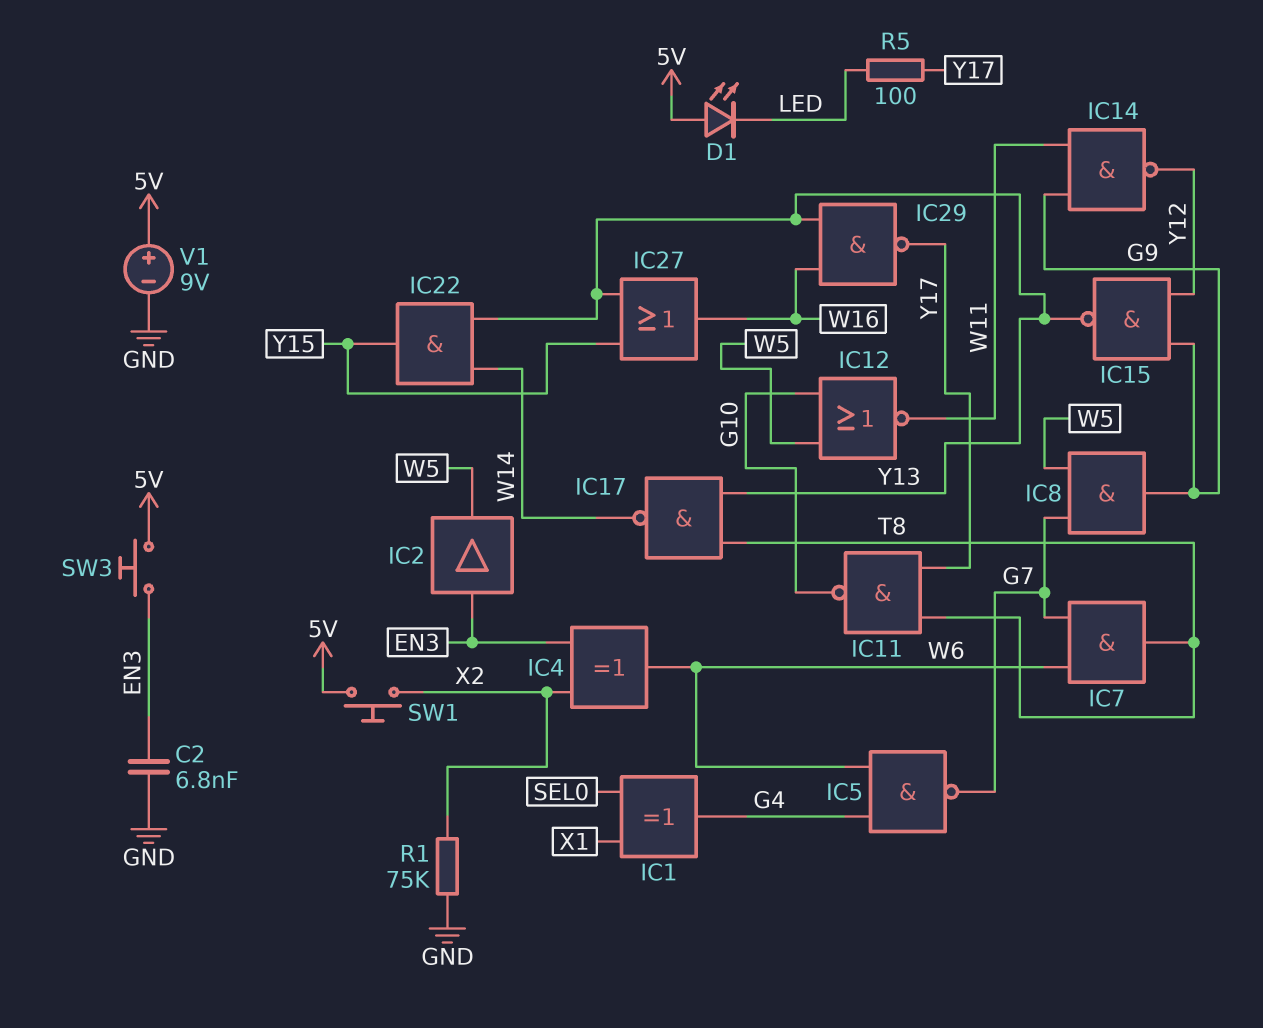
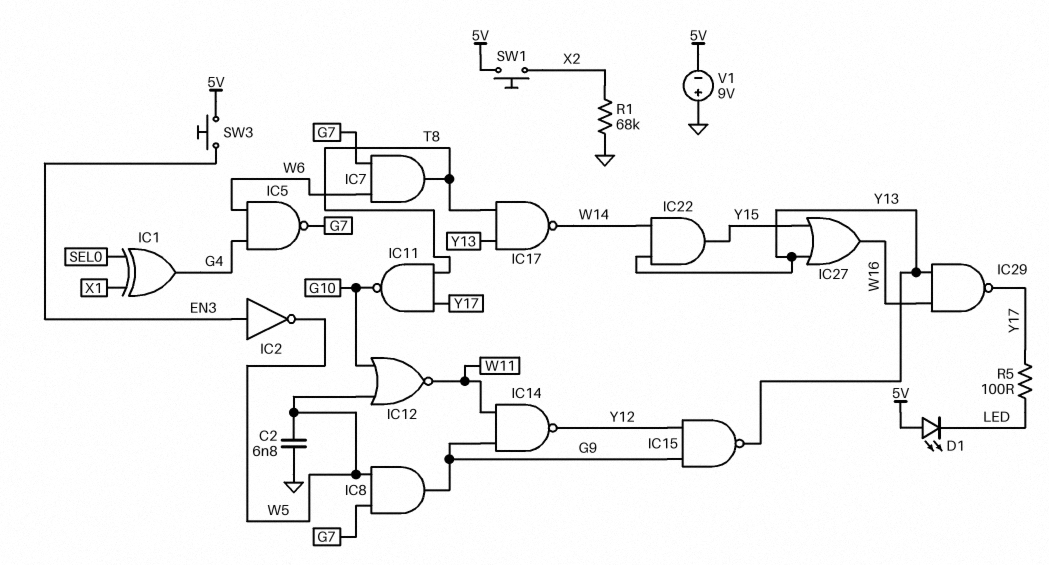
C2: 6.8nF (EN3, GND) -> 6.8nF (GND, W5)
IC2: buffer (in EN3, out W5) -> NOT (in EN3, out W5)
IC4: XOR (in EN3, in X2, out W6) -> none
R1: 75k (GND, X2) -> 68k (GND, X2)
V1: 9V (plus 5V, minus GND) -> 9V (plus GND, minus 5V)

